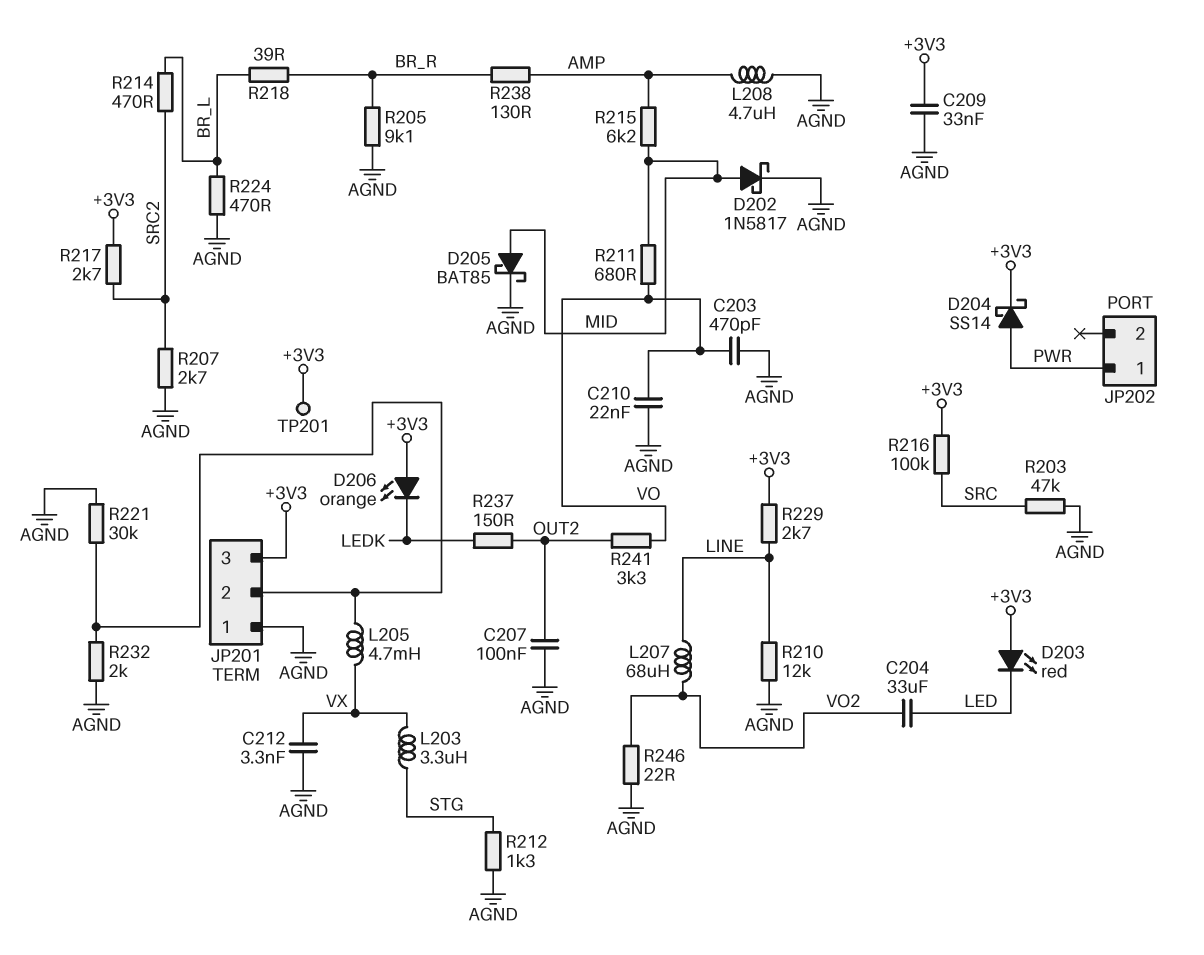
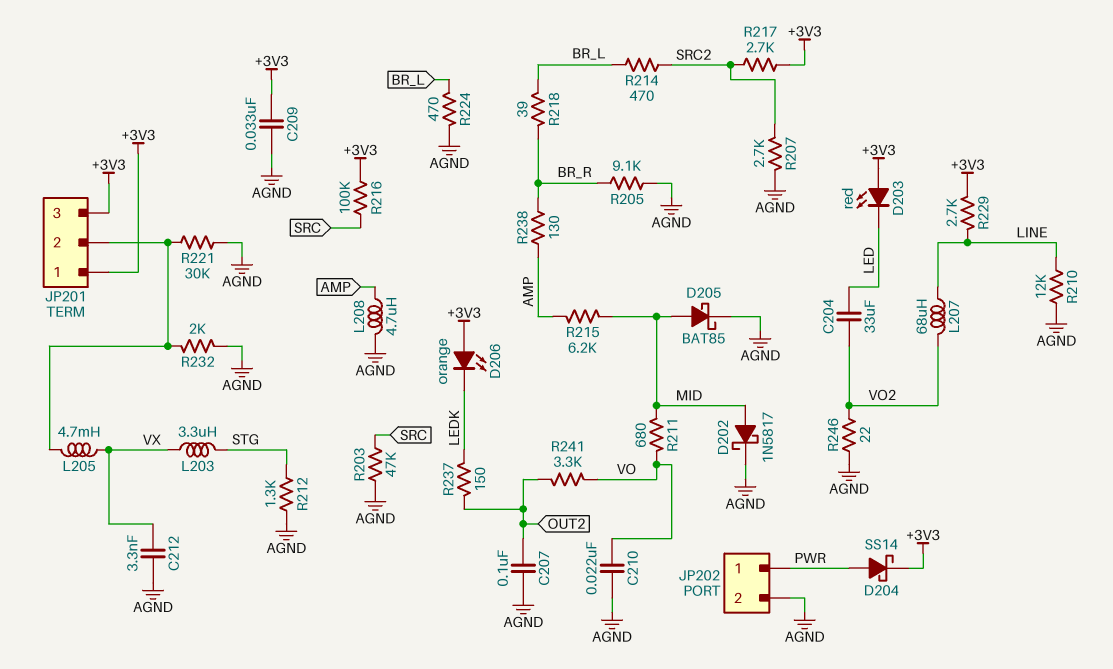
C203: 470pF (AGND, VO) -> none
JP201 pin 1: AGND -> +3V3
JP202 pin 2: none -> AGND
TP201: test point (+3V3) -> none

